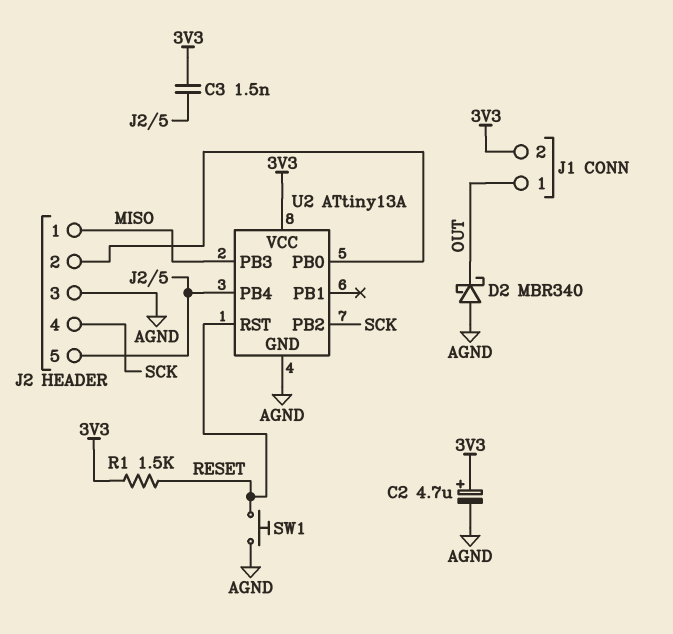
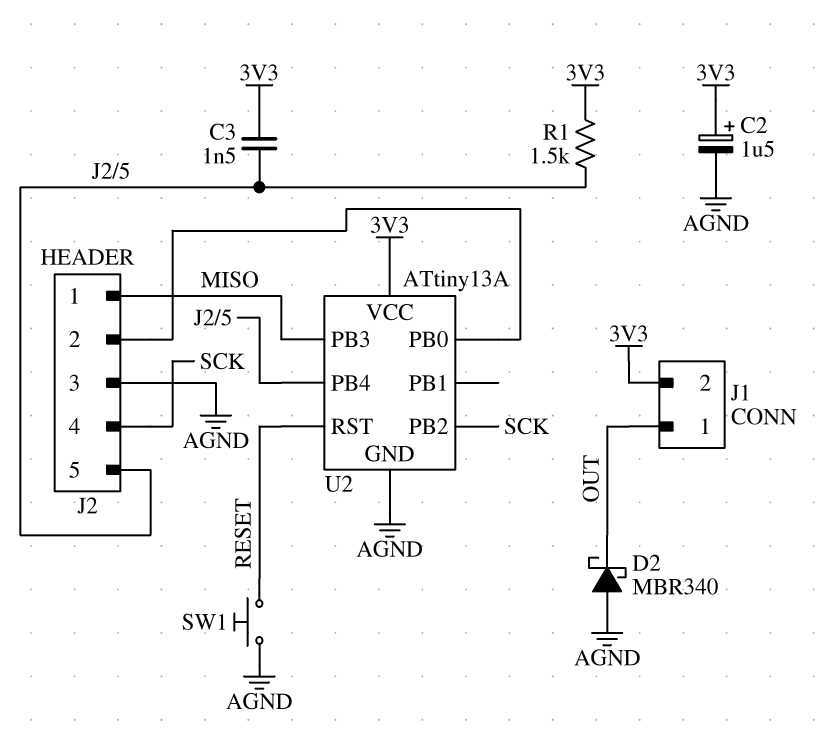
C2: 4.7uF (plus 3V3, minus AGND) -> 1.5uF (plus 3V3, minus AGND)
R1: 1.5k (3V3, RESET) -> 1.5k (3V3, J2/5)

